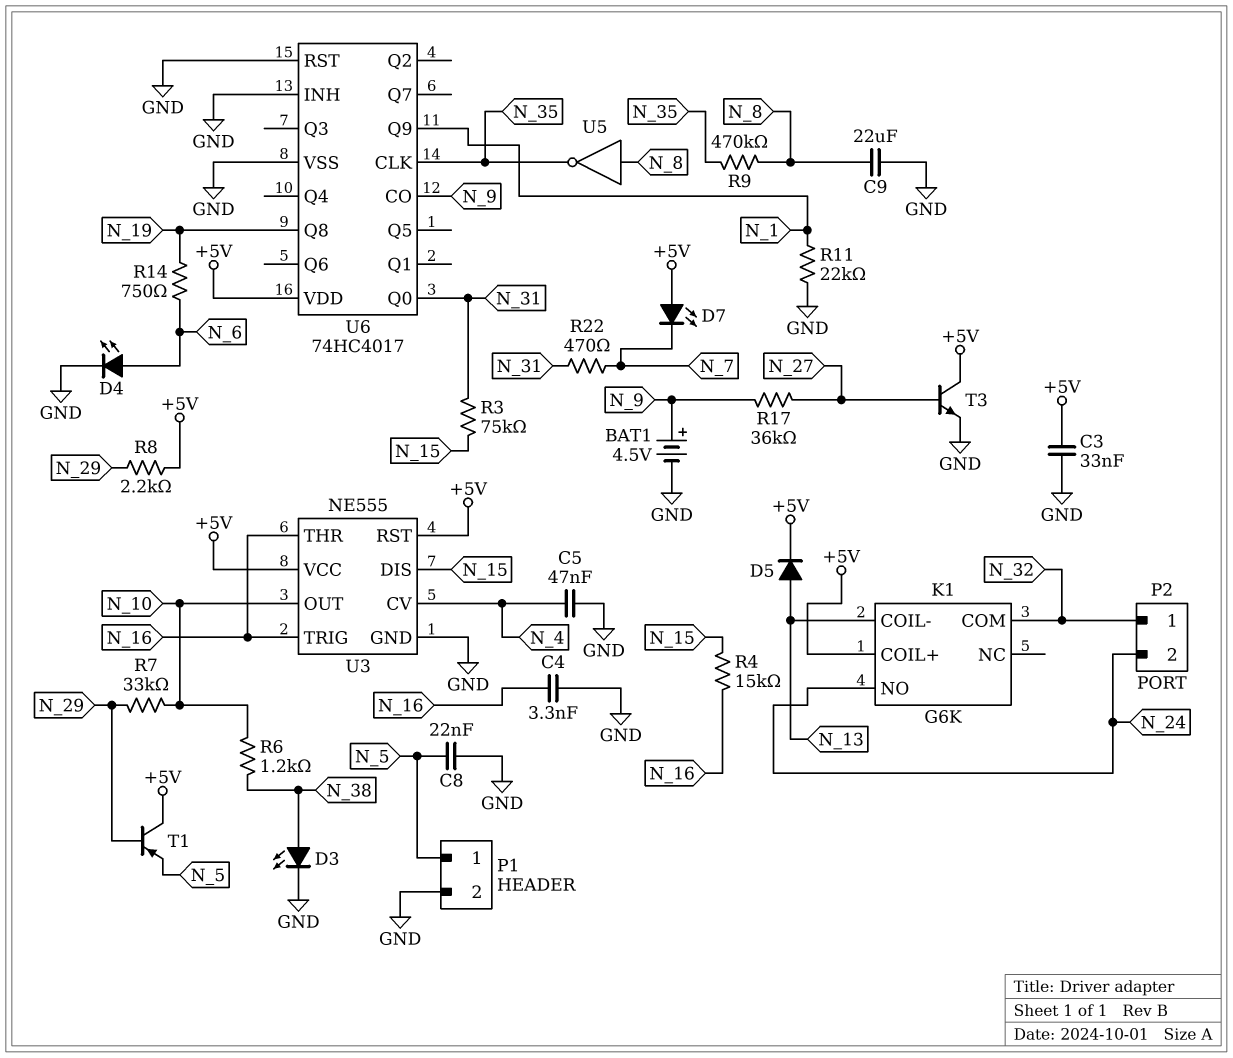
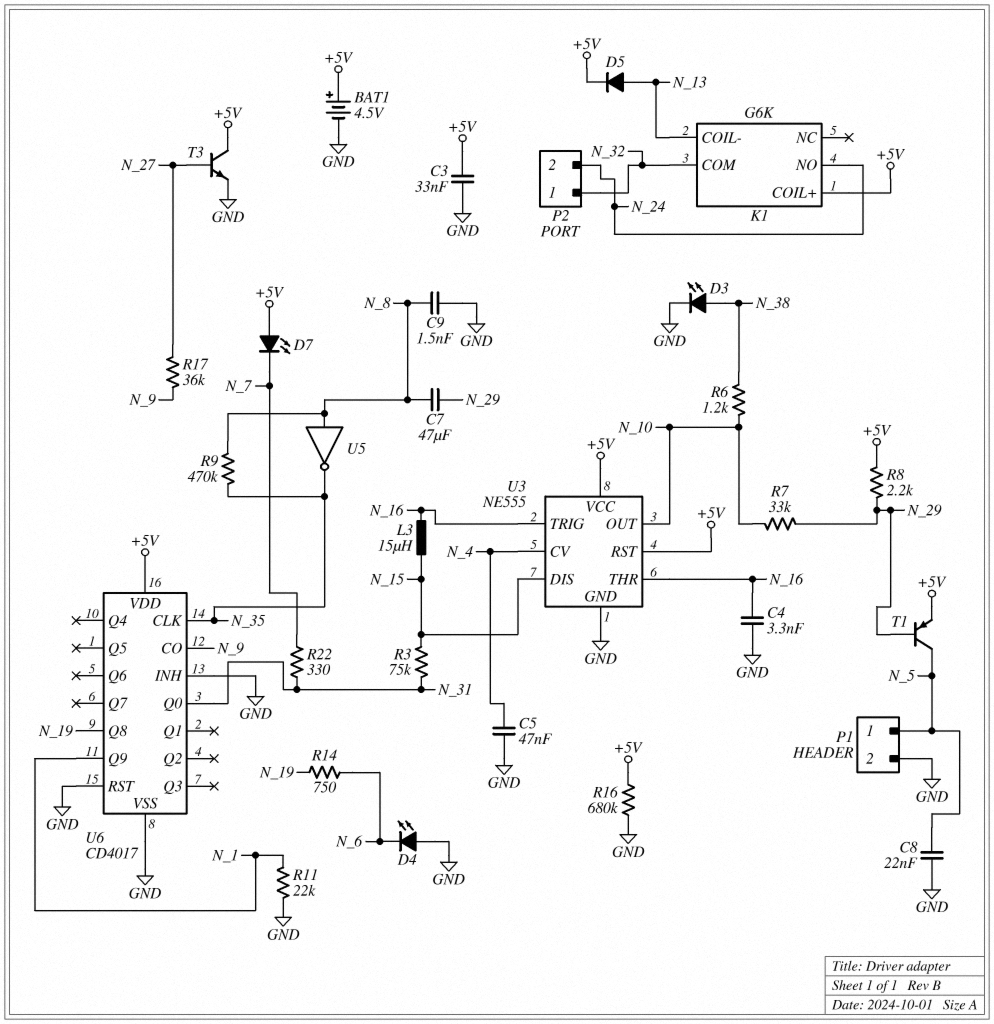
BAT1: 4.5V (plus N_9, minus GND) -> 4.5V (plus +5V, minus GND)
C7: none -> 47uF (N_8, N_29)
C9: 22uF (GND, N_8) -> 1.5nF (GND, N_8)
D4: LED (A N_6, K GND) -> LED (A GND, K N_6)
L3: none -> 15uH (N_15, N_16)
R4: 15k (N_15, N_16) -> none
R16: none -> 680k (+5V, GND)
R22: 470 (N_7, N_31) -> 330 (N_7, N_31)
T1: PNP (B N_29, C +5V, E N_5) -> PNP (B N_29, C N_5, E +5V)
U6: 74HC4017 -> CD4017

